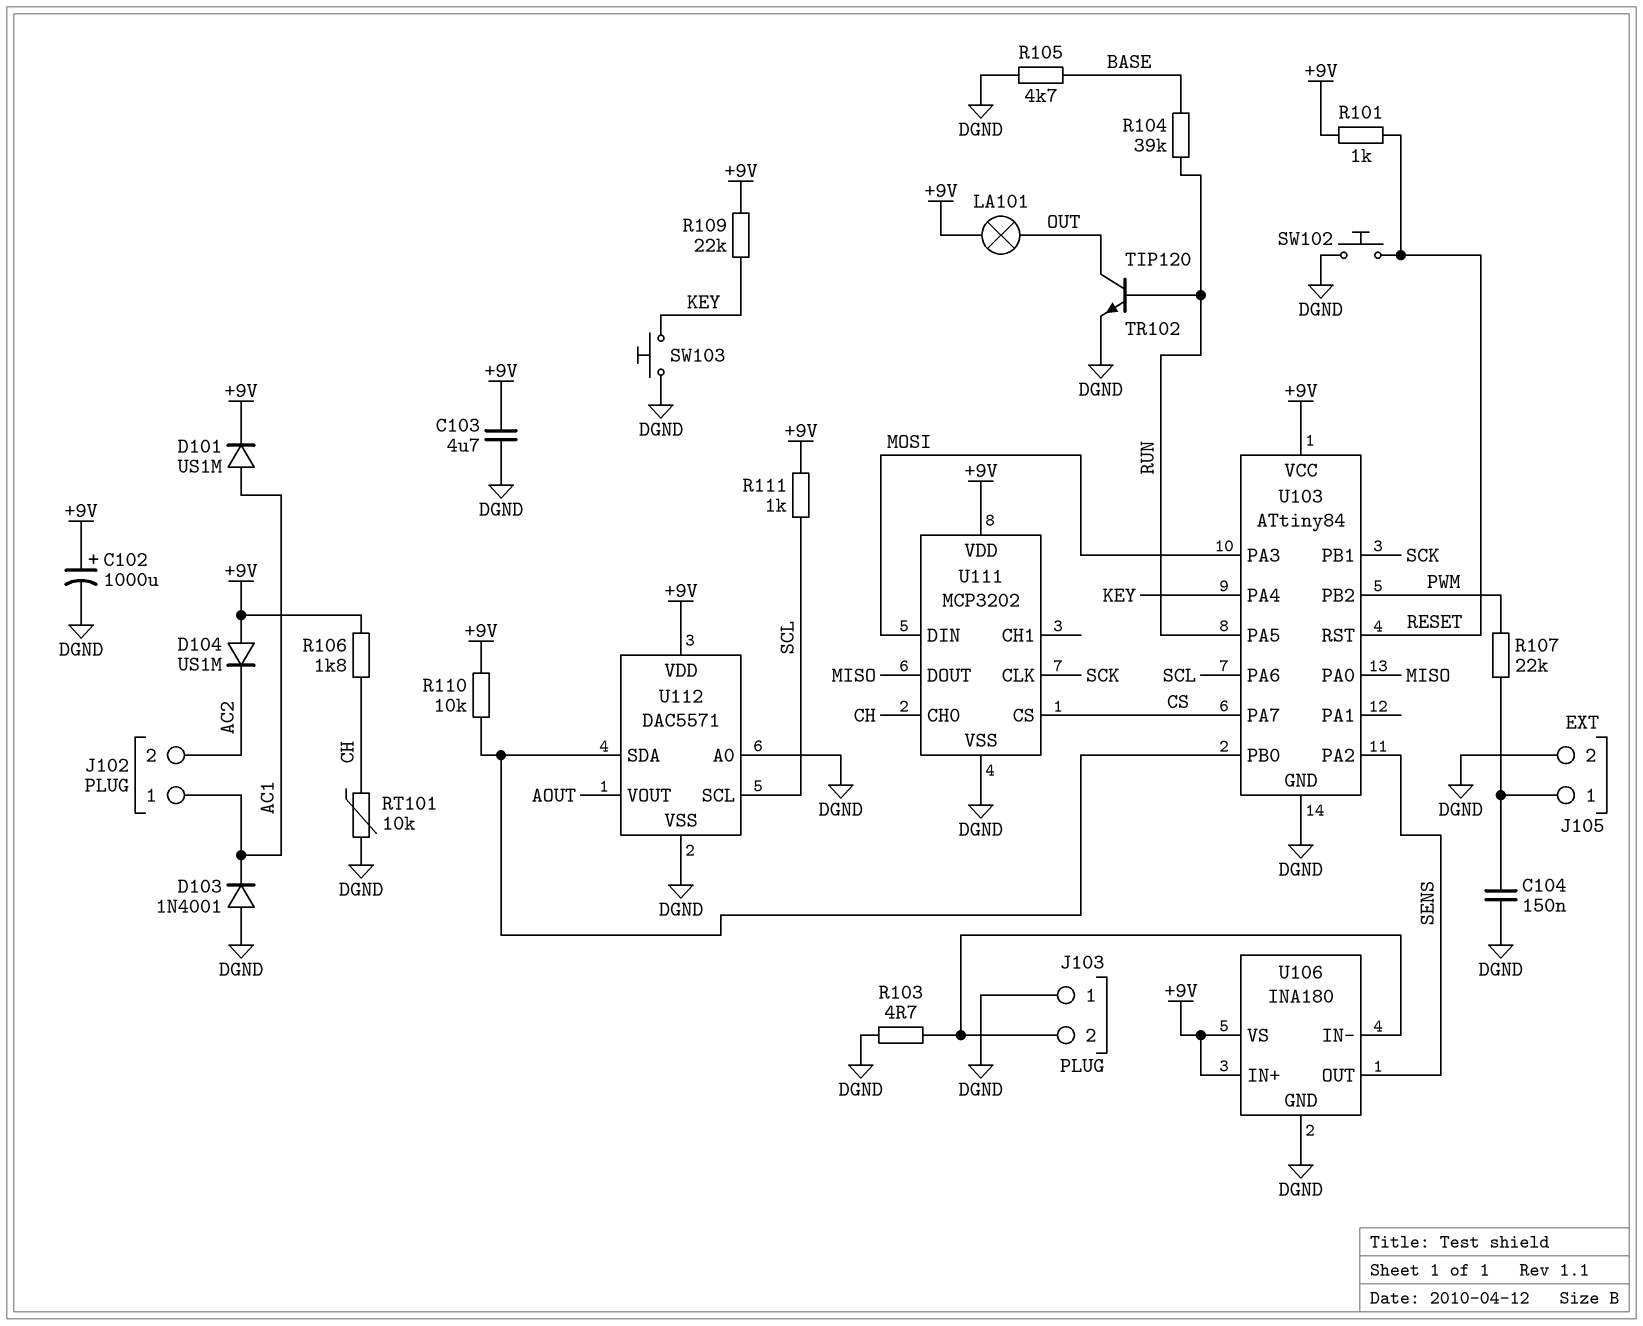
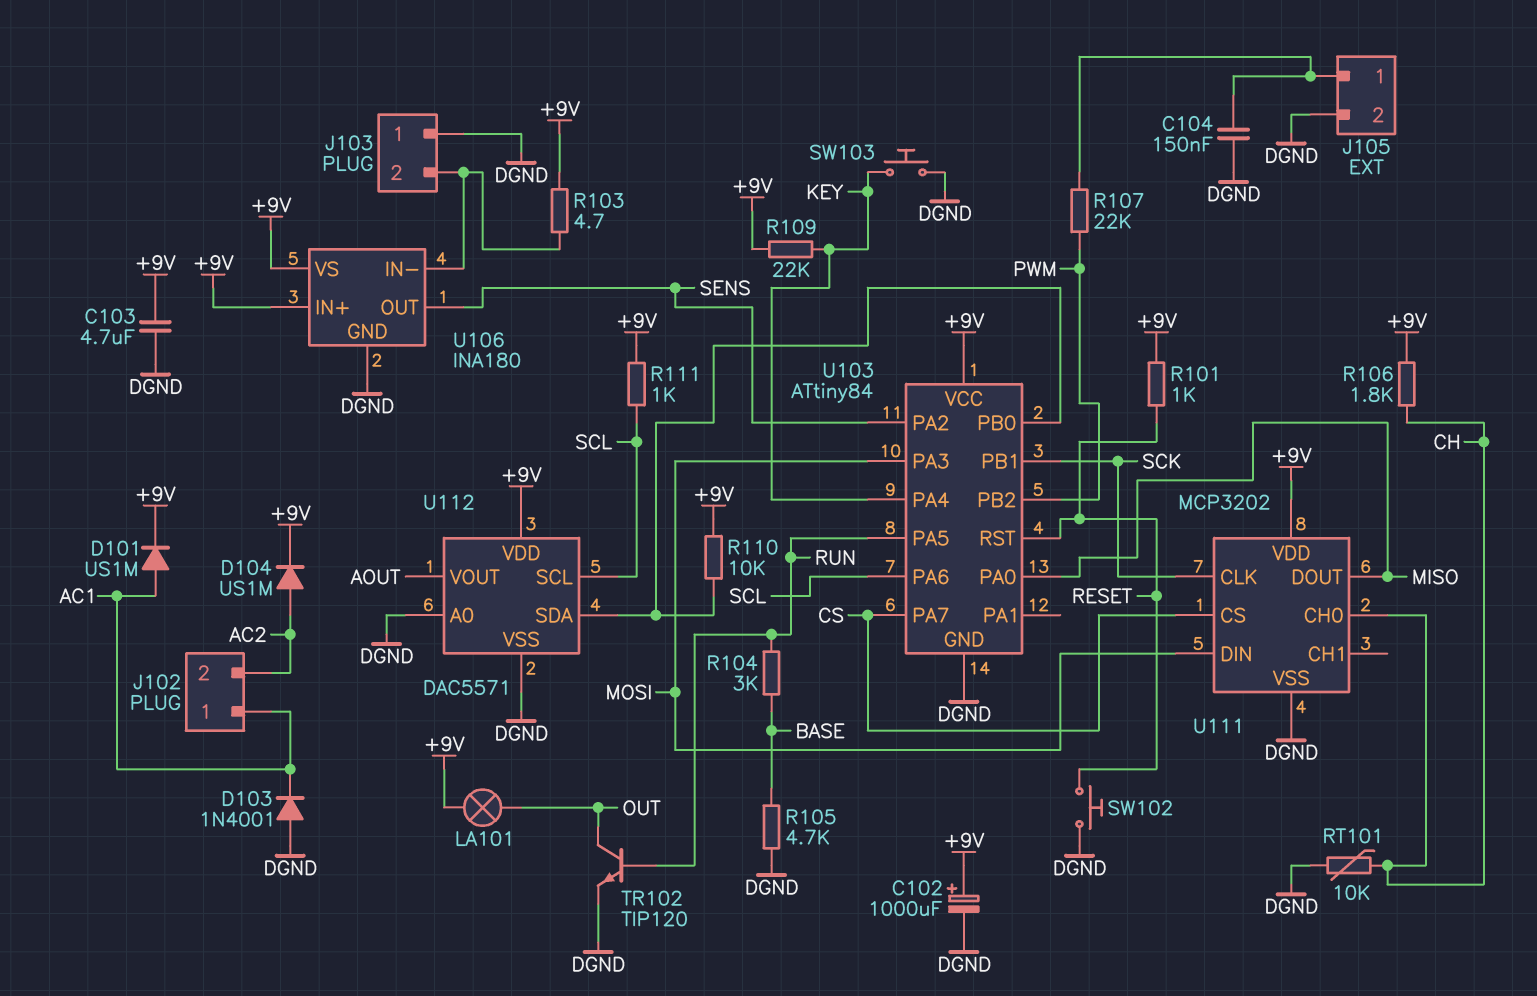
D104: diode US1M (A +9V, K AC2) -> diode US1M (A AC2, K +9V)
R103: 4.7 (DGND, J103/2) -> 4.7 (+9V, J103/2)
R104: 39k (BASE, RUN) -> 3k (BASE, RUN)

